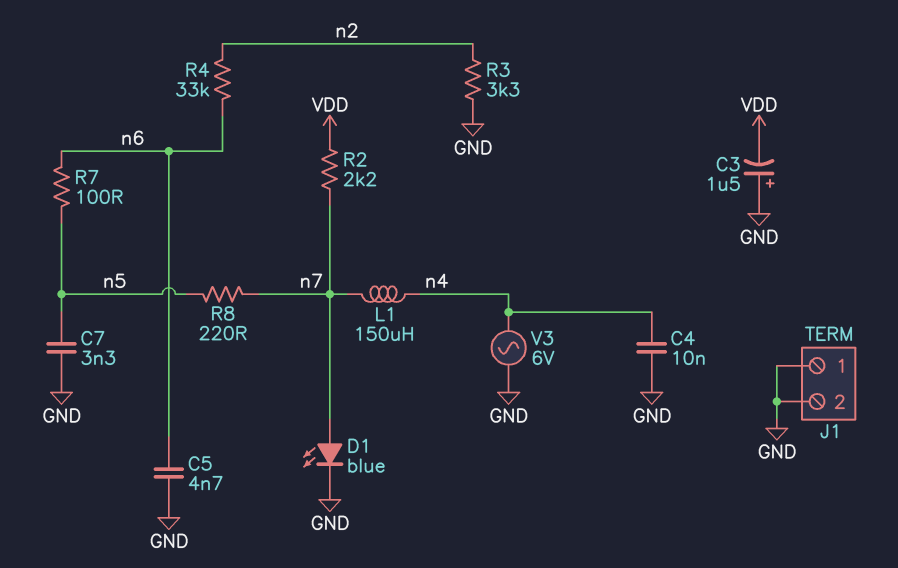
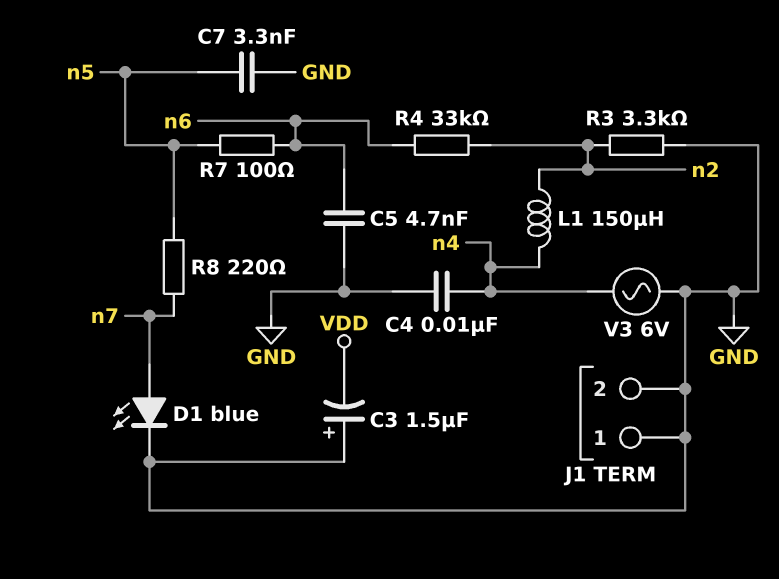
L1: 150uH (n4, n7) -> 150uH (n2, n4)
R2: 2.2k (VDD, n7) -> none

